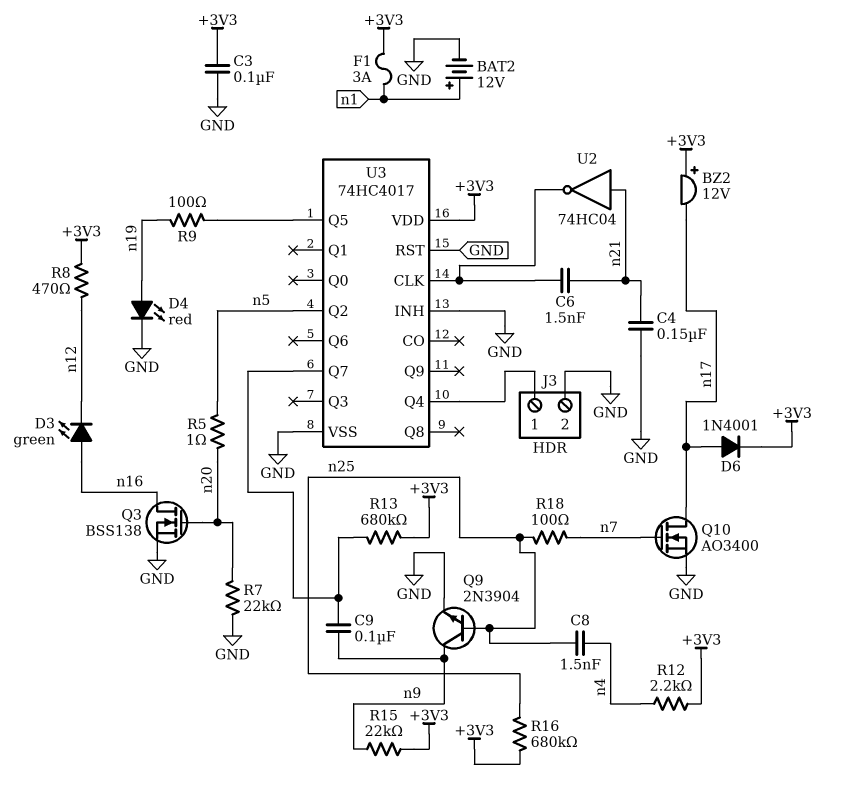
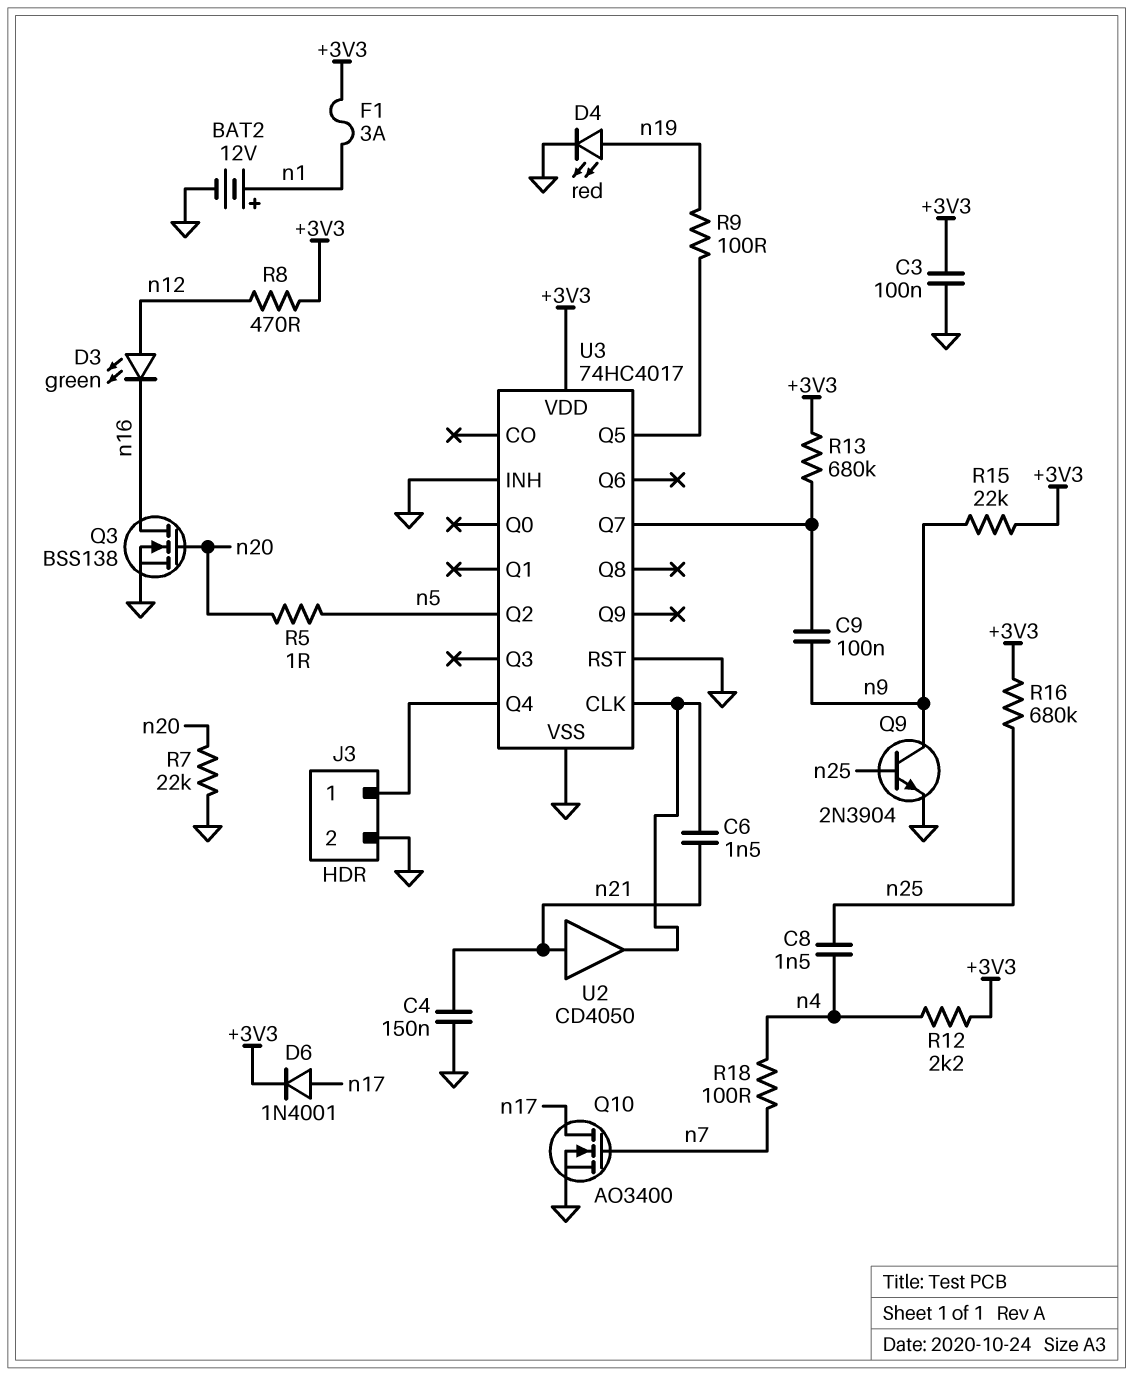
BZ2: buzzer 12V (plus +3V3, minus n17) -> none
D3: LED green (A n16, K n12) -> LED green (A n12, K n16)
R18: 100 (n7, n25) -> 100 (n4, n7)
U2: NOT 74HC04 (in n21, out U3/CLK) -> buffer CD4050 (in n21, out U3/CLK)

